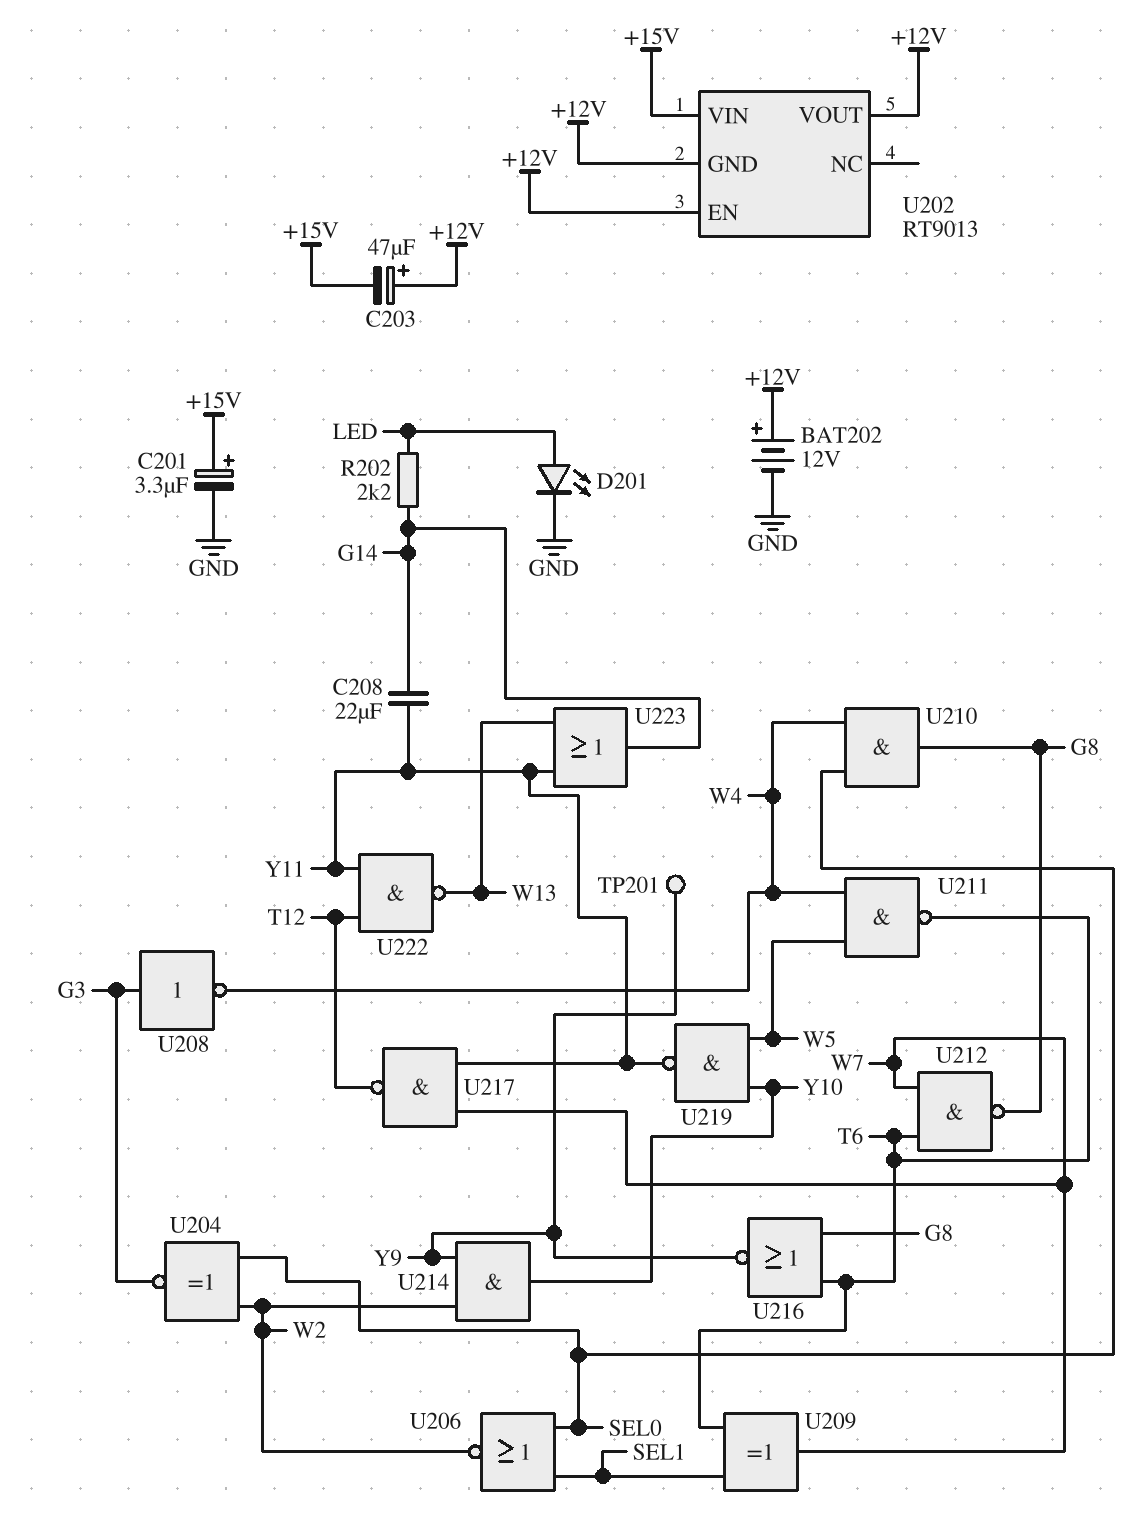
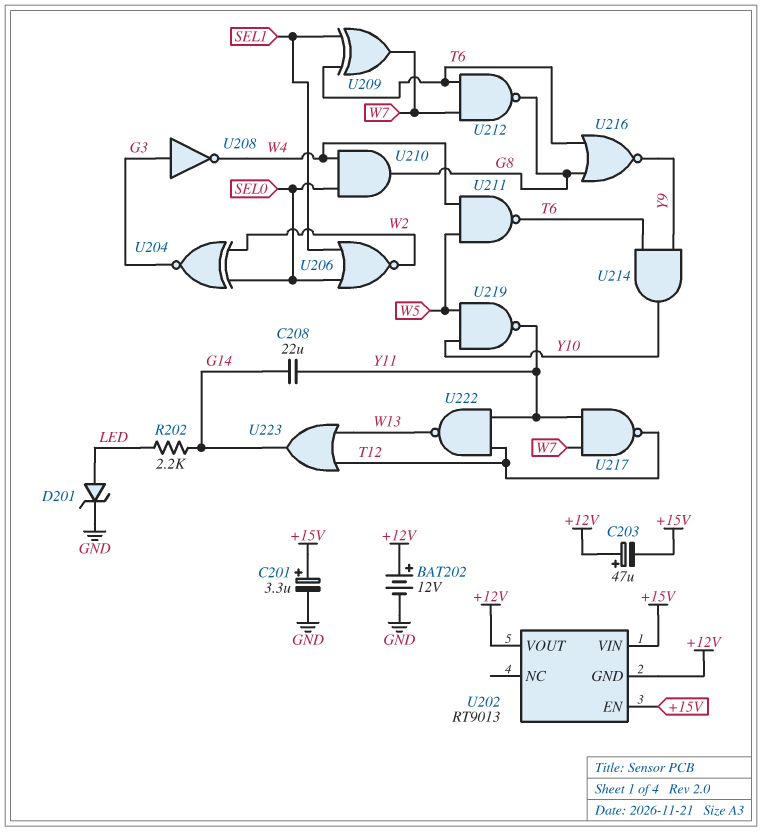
D201: LED (A LED, K GND) -> zener (A LED, K GND)
TP201: test point (Y9) -> none
U202 pin EN: +12V -> +15V
U214: AND (in W2, in Y9, out Y10) -> AND (in T6, in Y9, out Y10)
U223: OR (in W13, in Y11, out G14) -> OR (in T12, in W13, out G14)

